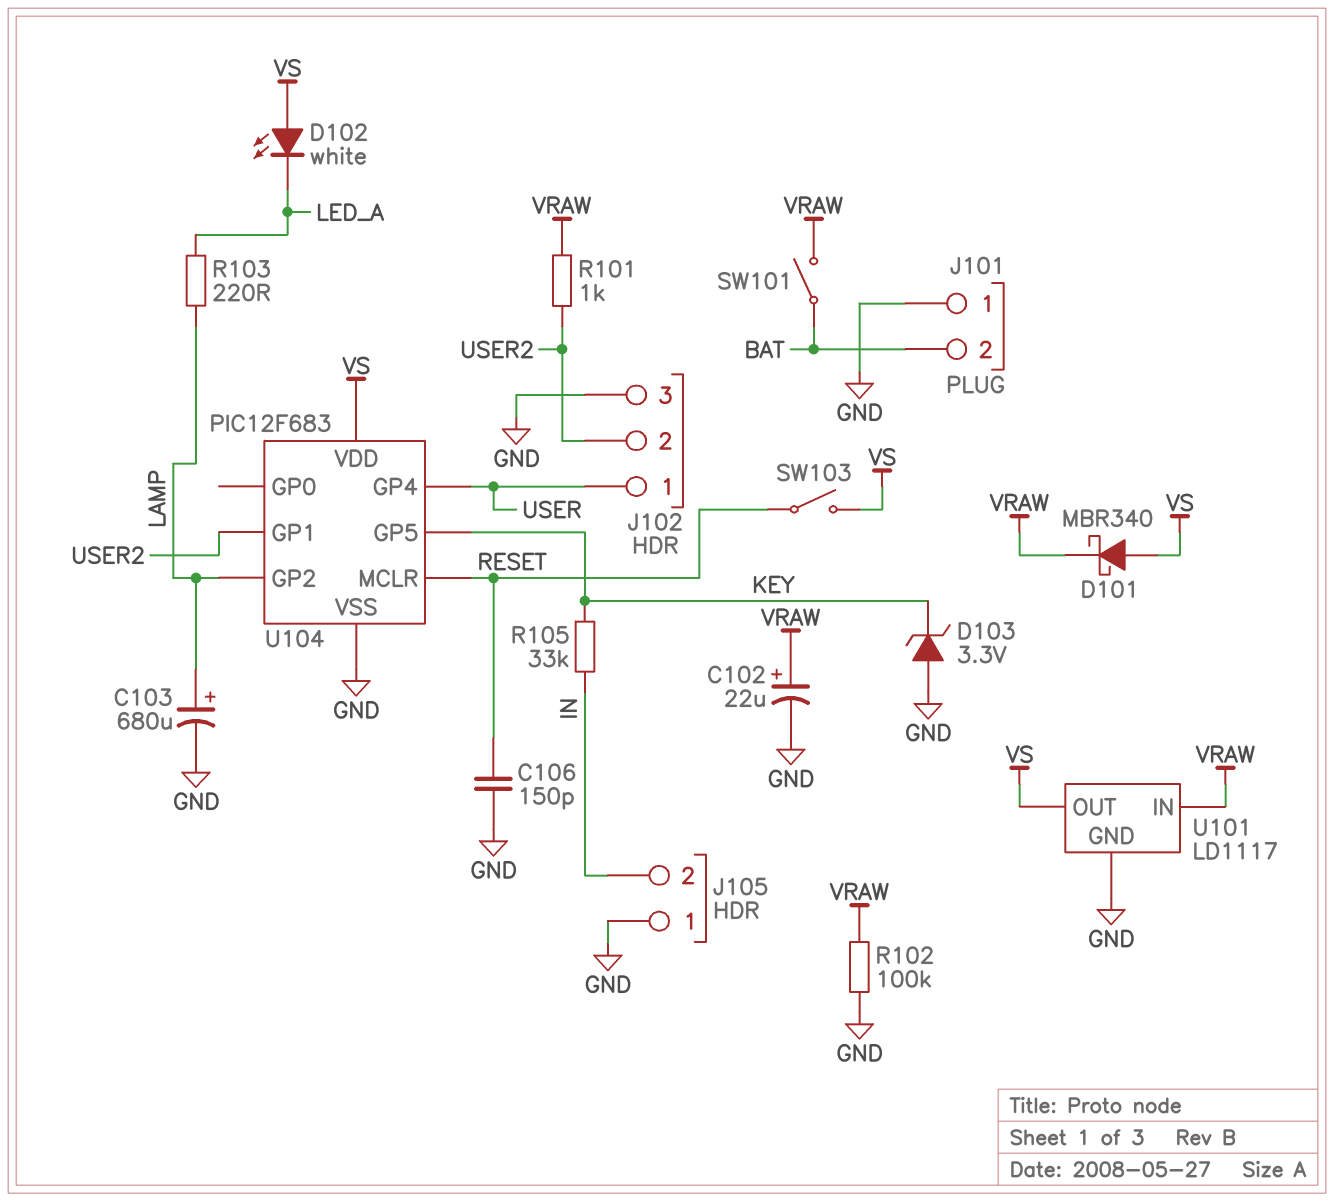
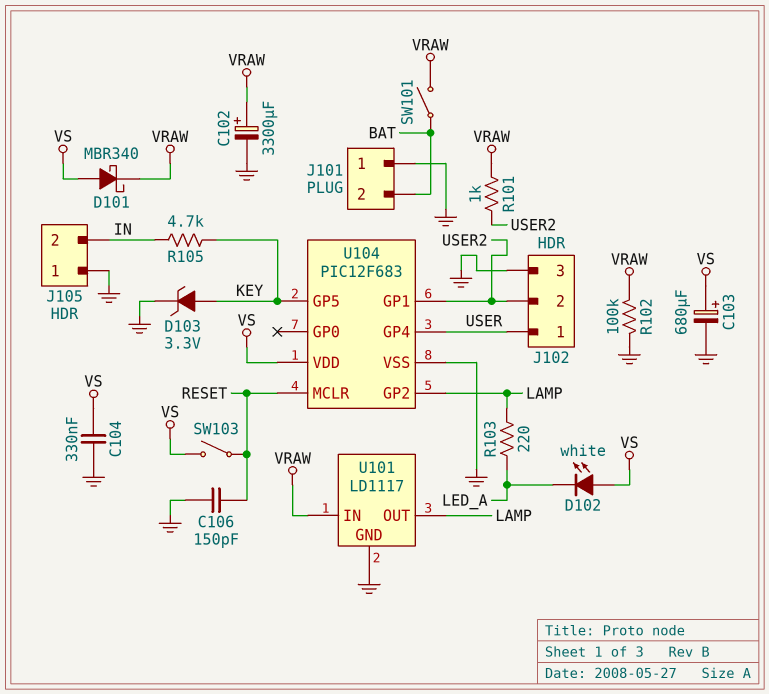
C102: 22uF (plus VRAW, minus GND) -> 3300uF (plus VRAW, minus GND)
C103: 680uF (plus LAMP, minus GND) -> 680uF (plus VS, minus GND)
C104: none -> 330nF (GND, VS)
D103: zener 3.3V (A GND, K KEY) -> zener 3.3V (A KEY, K GND)
R105: 33k (IN, KEY) -> 4.7k (IN, KEY)
U101 pin OUT: VS -> LAMP

